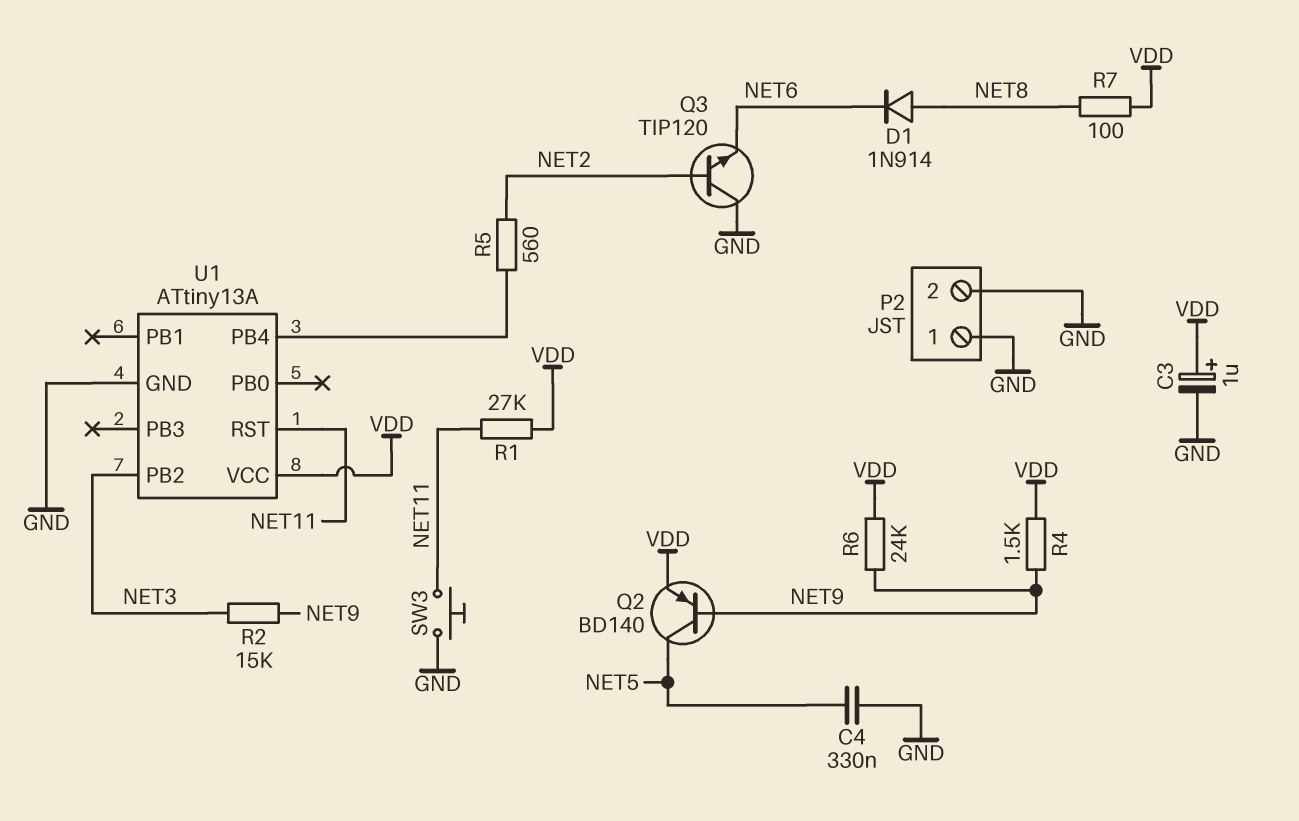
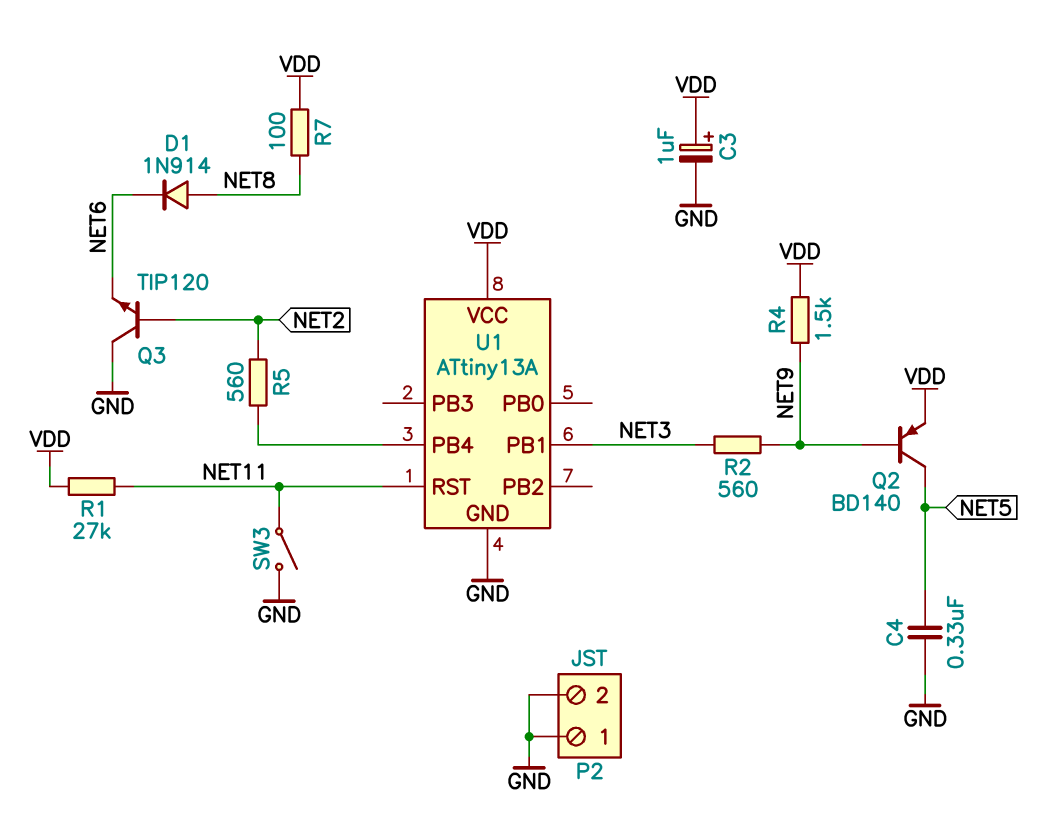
R2: 15k (NET3, NET9) -> 560 (NET3, NET9)
R6: 24k (NET9, VDD) -> none
SW3: button (GND, NET11) -> switch (GND, NET11)
U1 pin PB1: none -> NET3
U1 pin PB2: NET3 -> none

